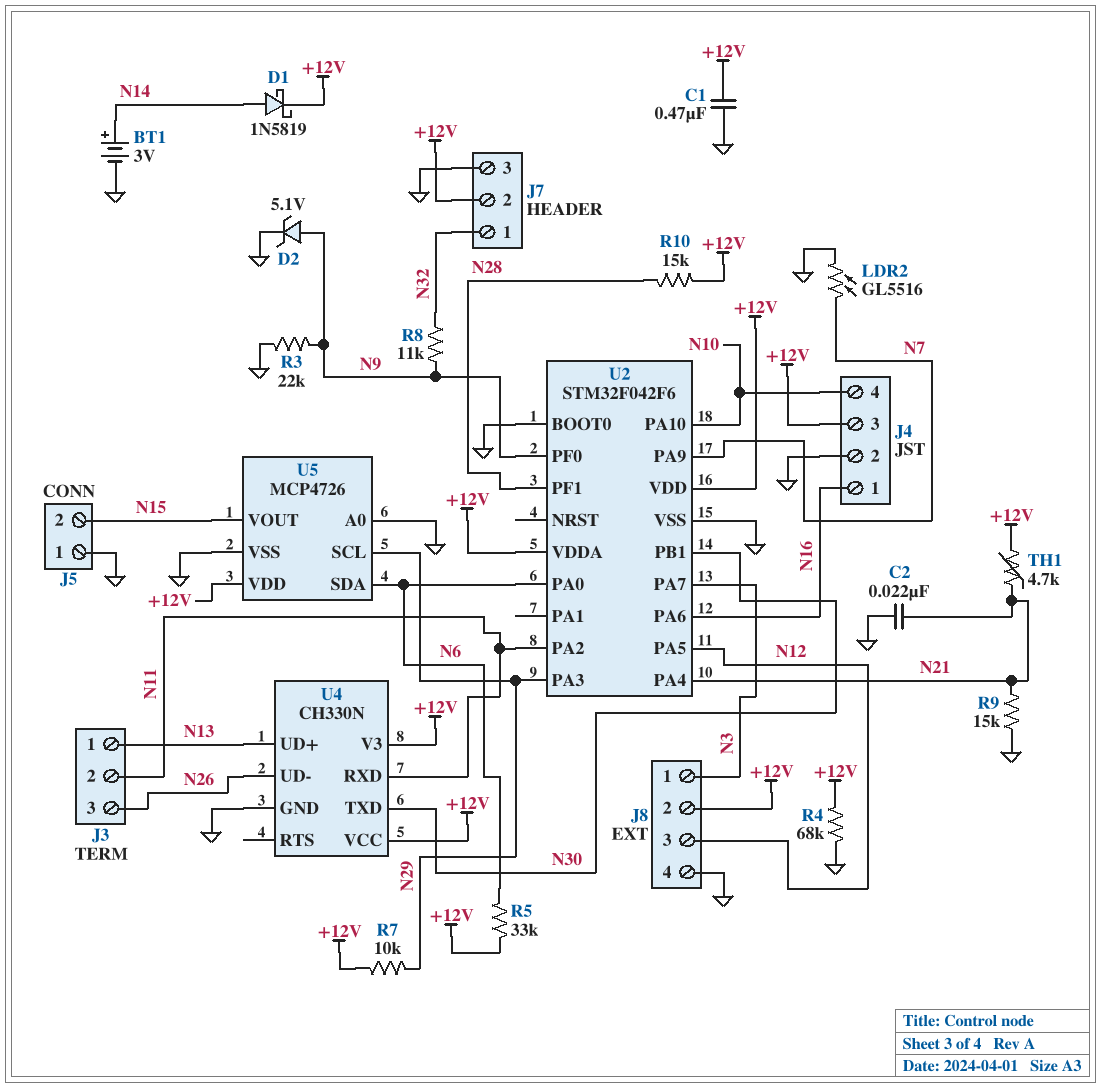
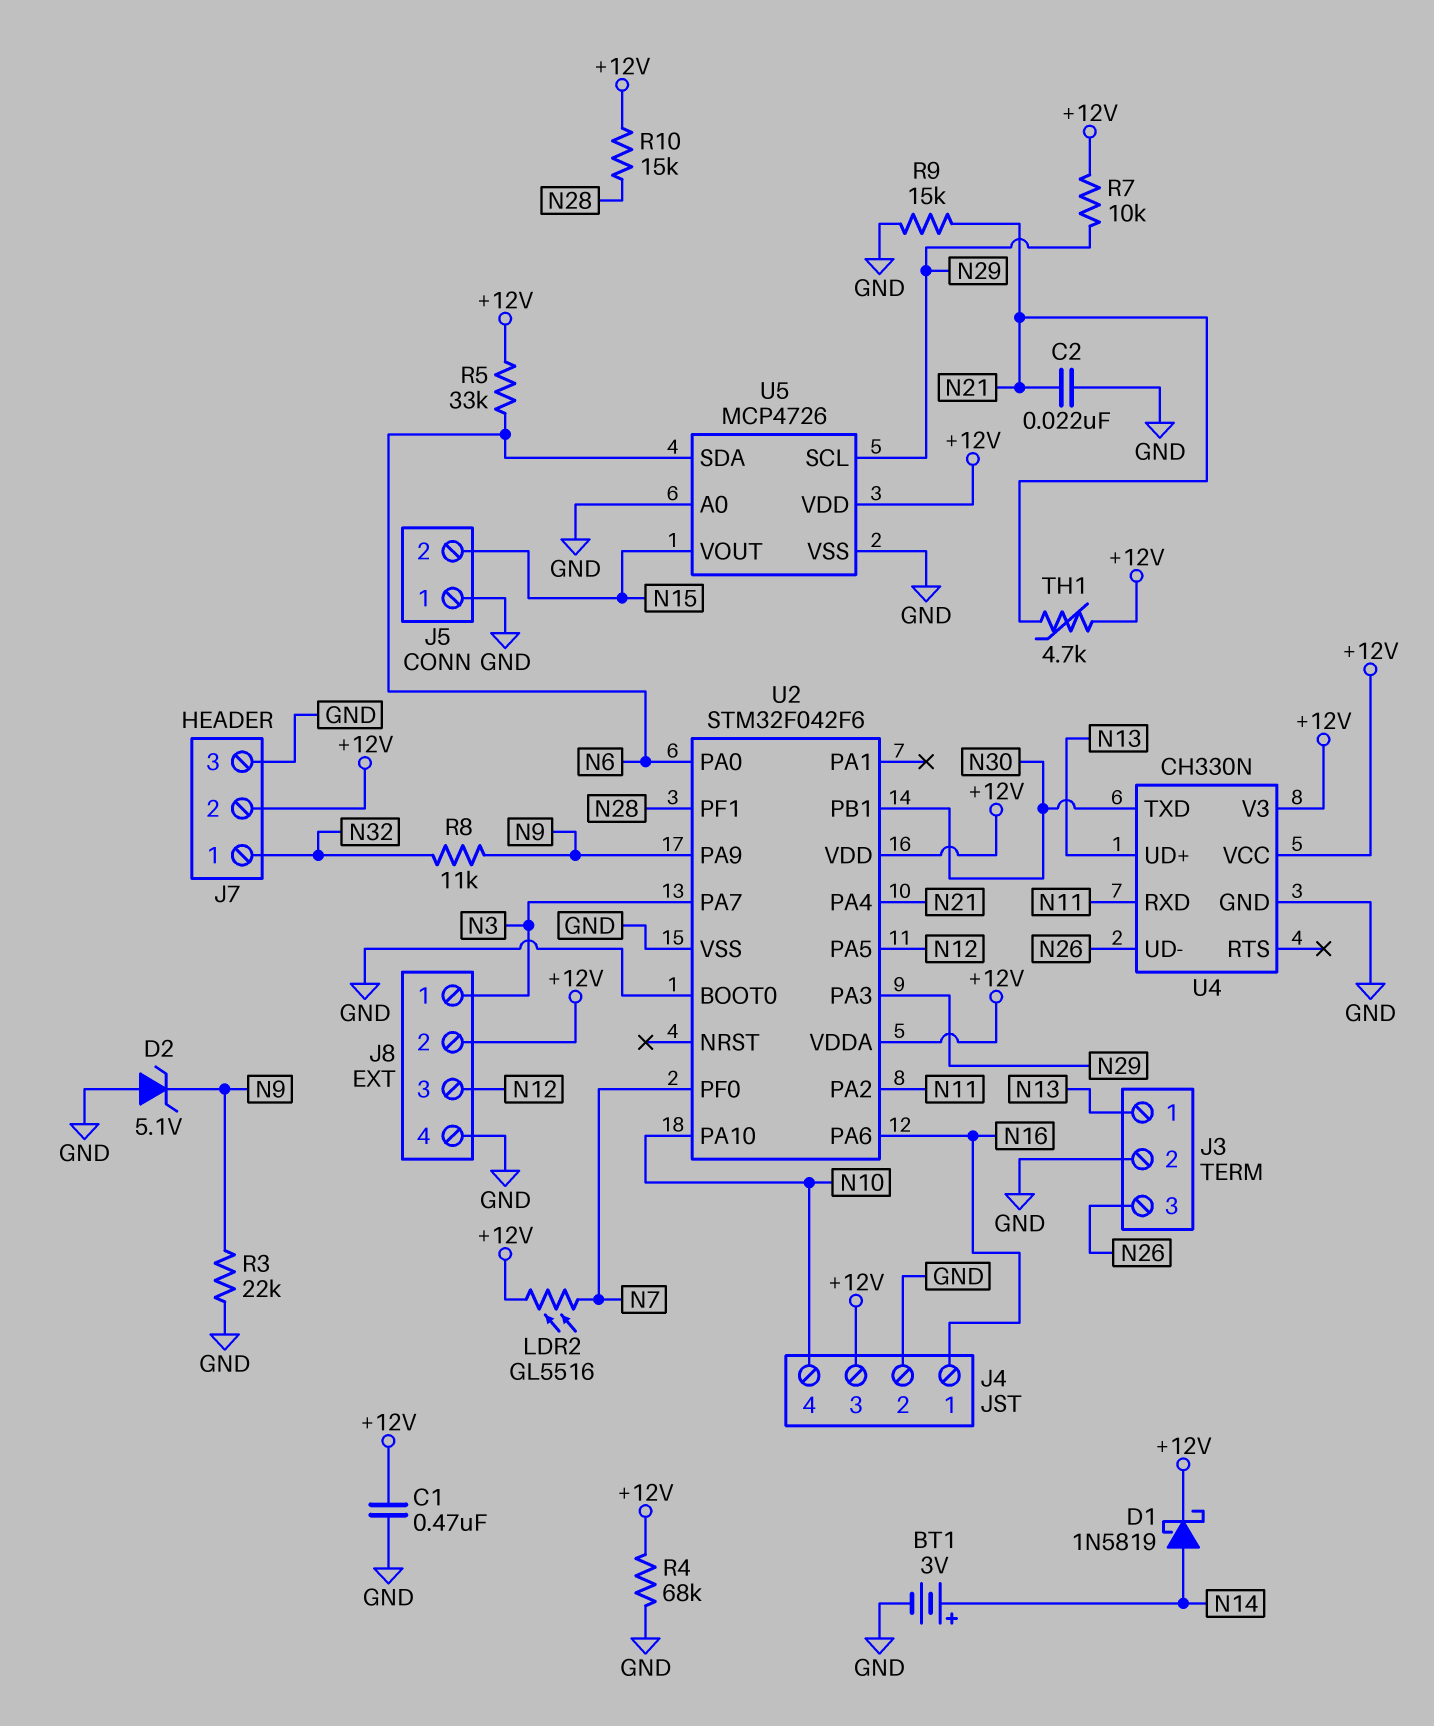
D2: zener 5.1V (A N9, K GND) -> zener 5.1V (A GND, K N9)
J3 pin 2: N11 -> GND
LDR2: GL5516 (GND, N7) -> GL5516 (+12V, N7)
U2 pin PA9: N7 -> N9
U2 pin PF0: N9 -> N7

